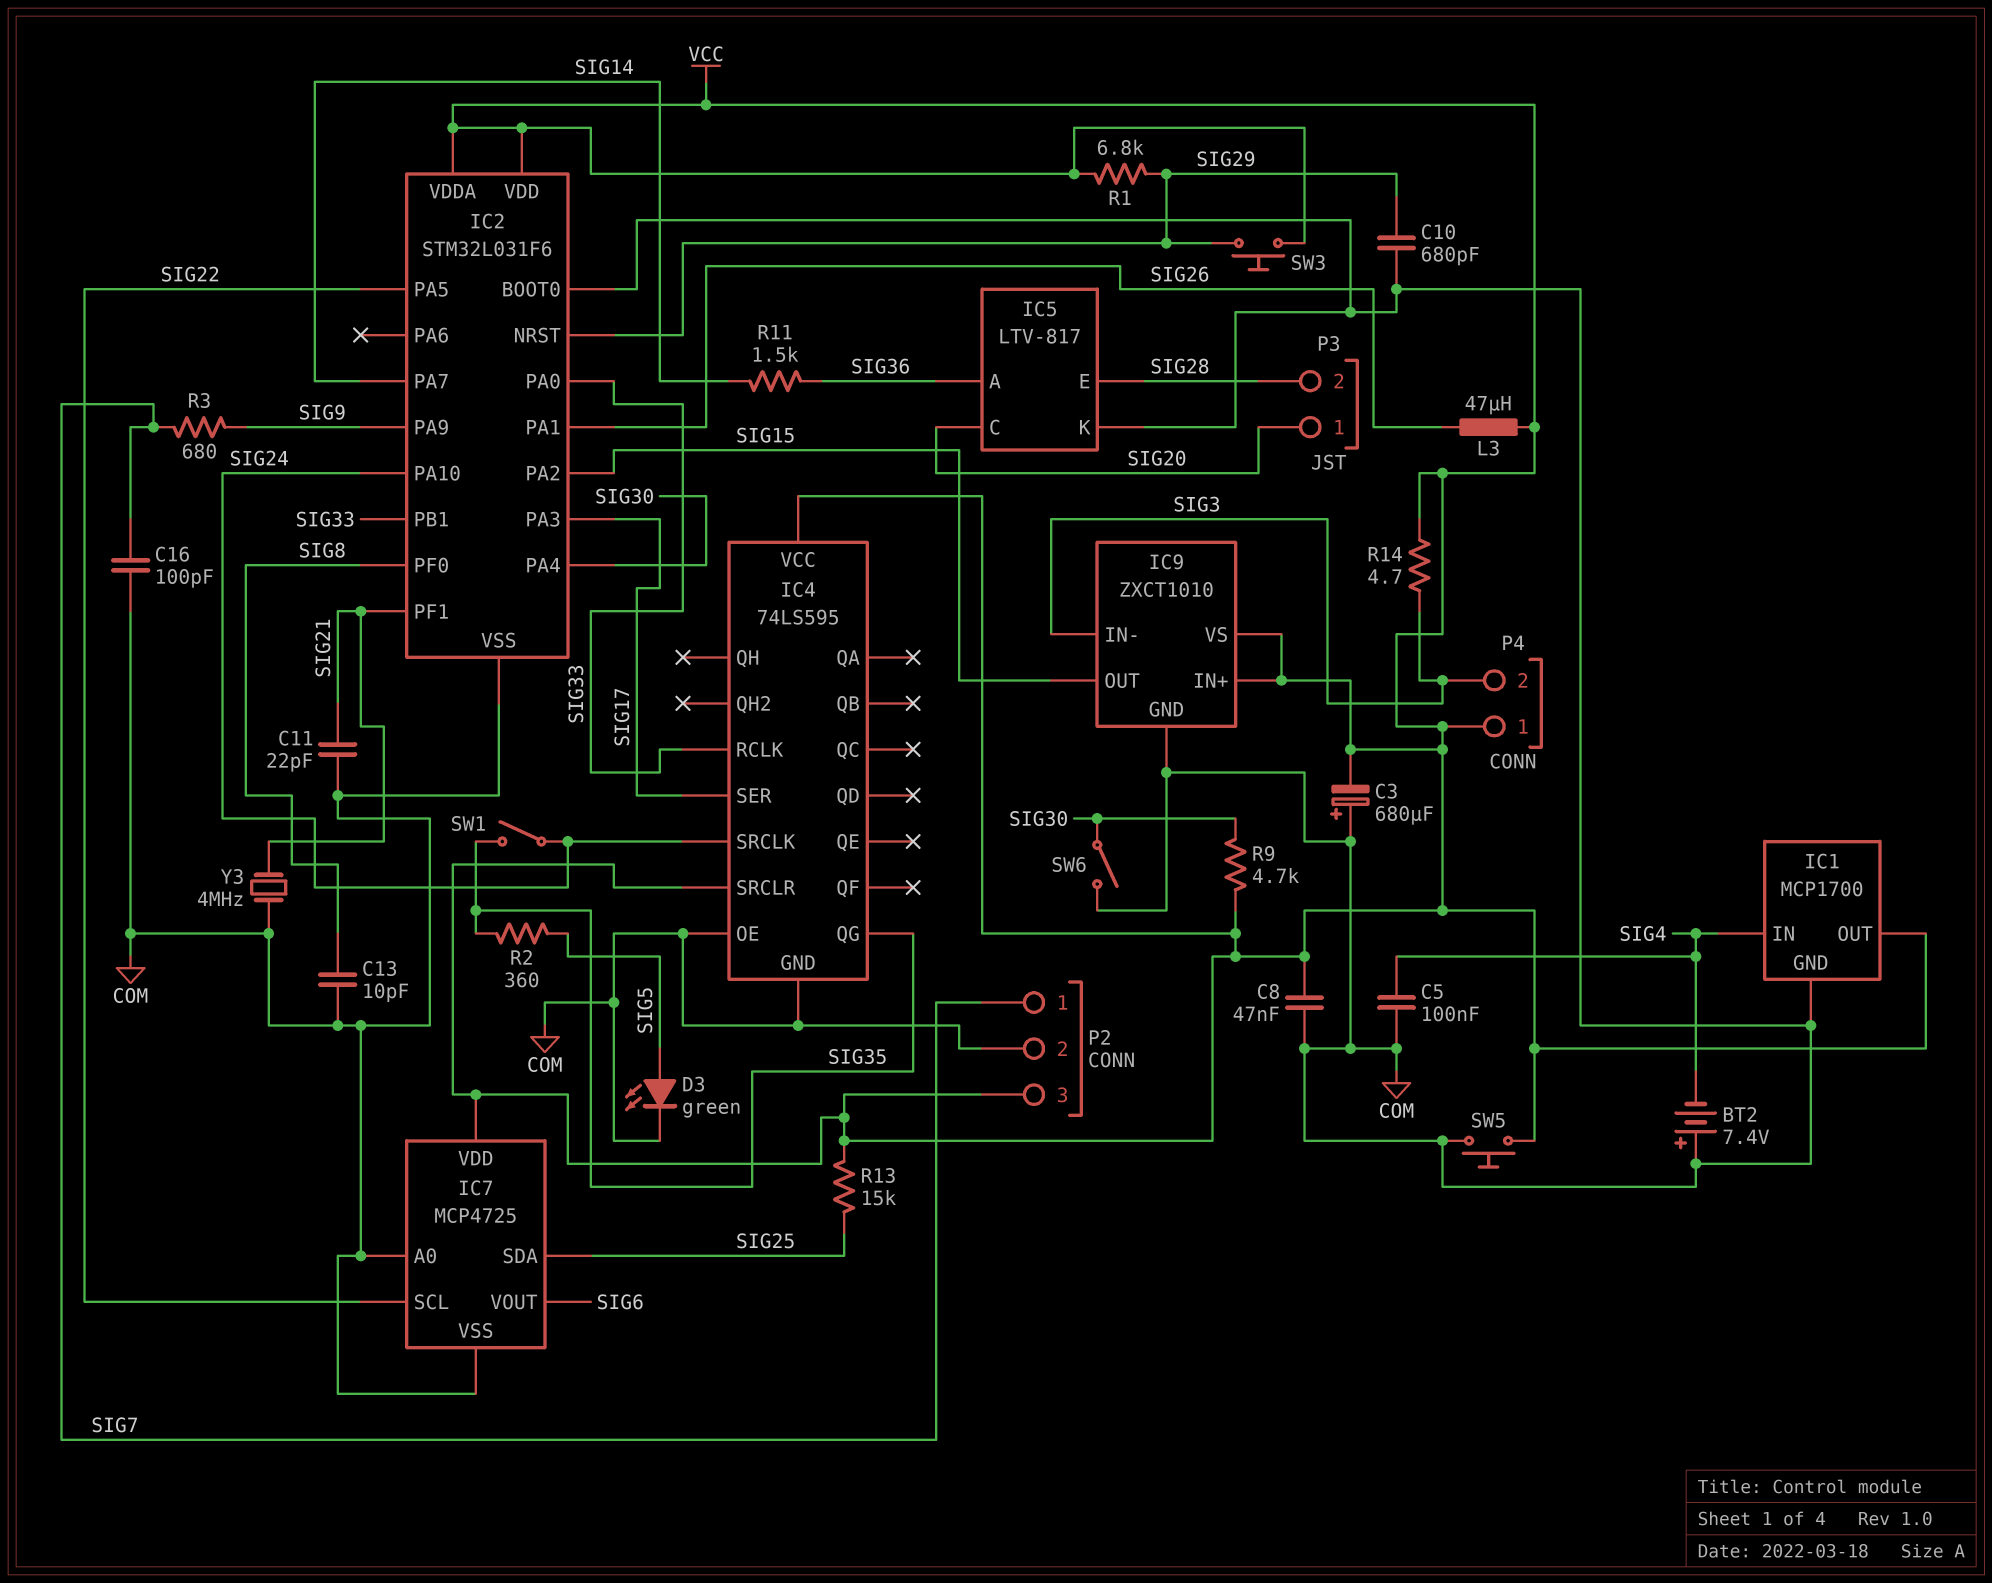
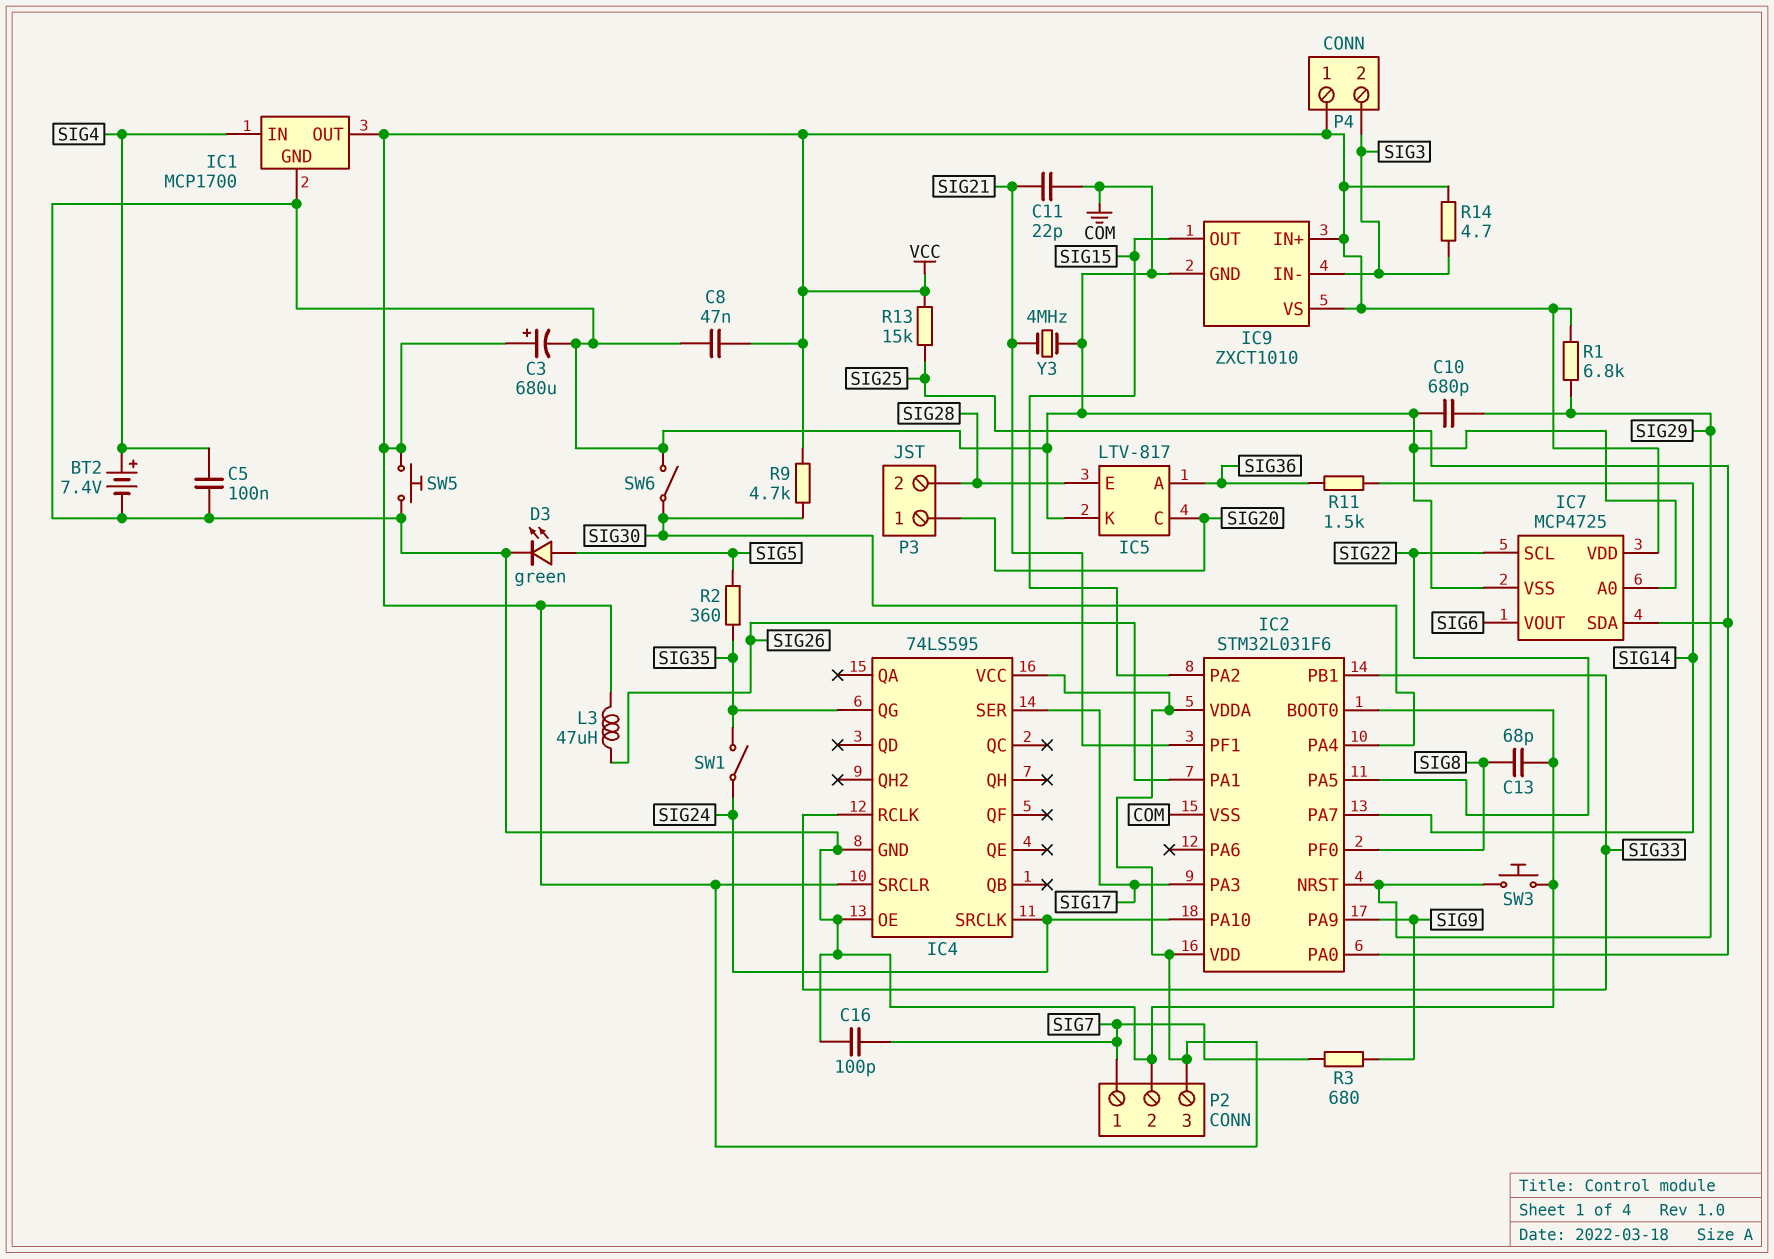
BT2: 7.4V (plus COM, minus SIG4) -> 7.4V (plus SIG4, minus COM)
C3: 680uF (plus COM, minus VCC) -> 680uF (plus VCC, minus COM)
C13: 10pF (COM, SIG8) -> 68pF (COM, SIG8)
IC2 pin PA0: SIG33 -> SIG25
SW3: button (SIG29, VCC) -> button (COM, SIG29)

